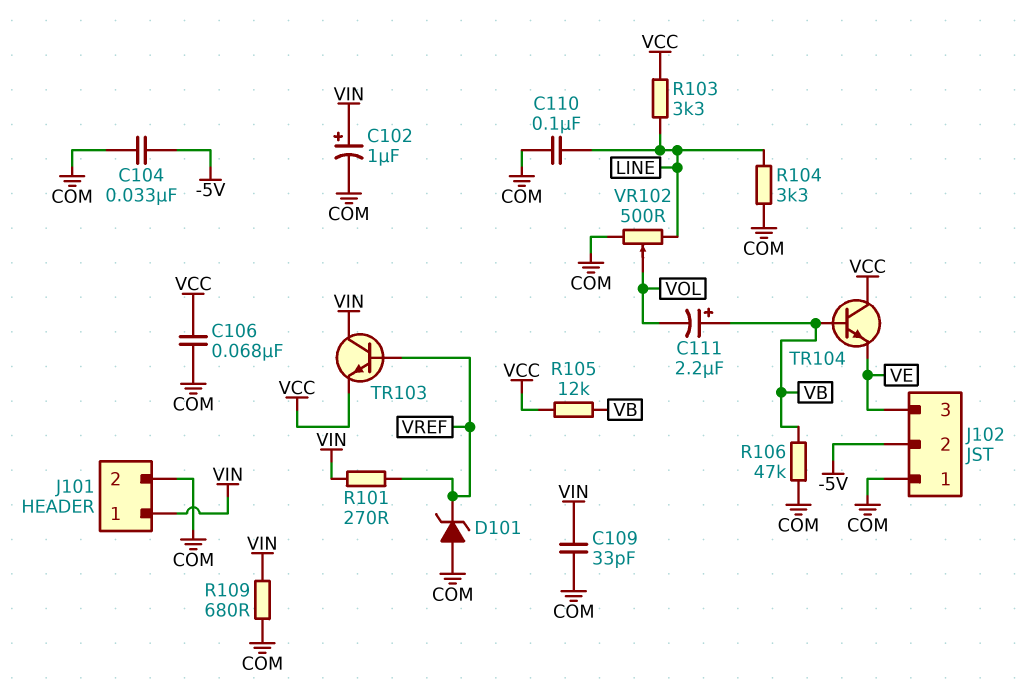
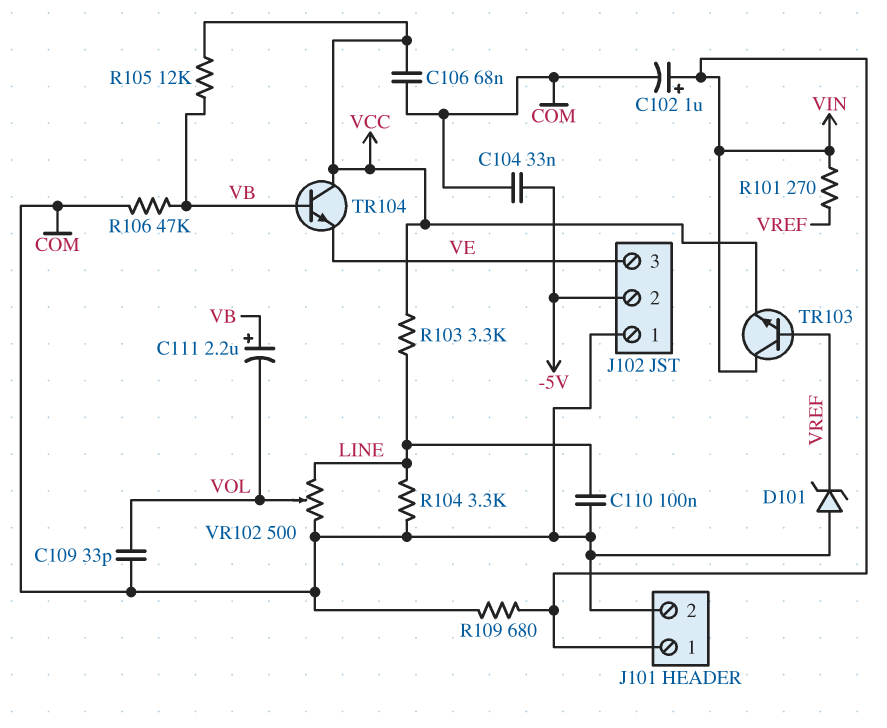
C109: 33pF (COM, VIN) -> 33pF (COM, VOL)

